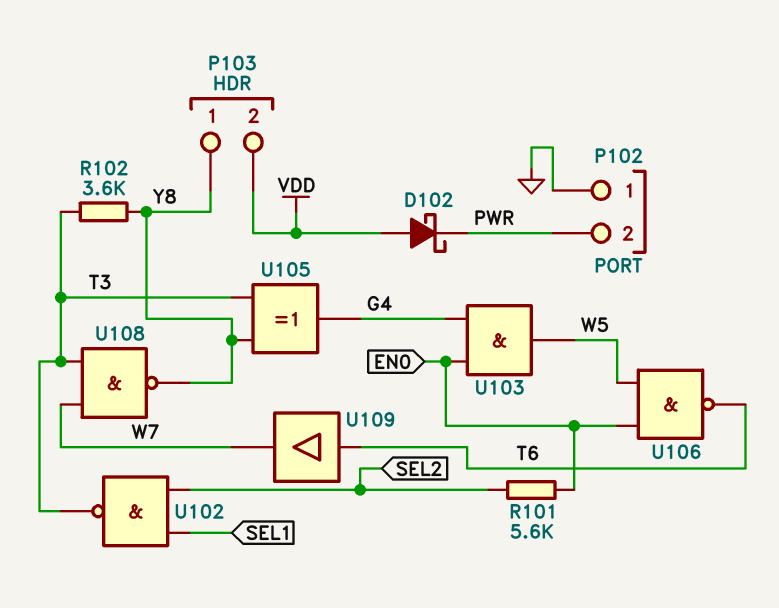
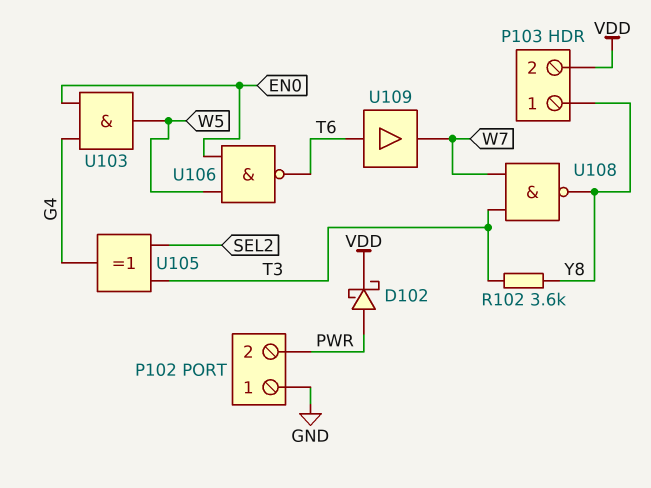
D102: schottky (A VDD, K PWR) -> schottky (A PWR, K VDD)
R101: 5.6k (EN0, SEL2) -> none
U102: NAND (in SEL1, in SEL2, out T3) -> none
U105: XOR (in T3, in Y8, out G4) -> XOR (in SEL2, in T3, out G4)

